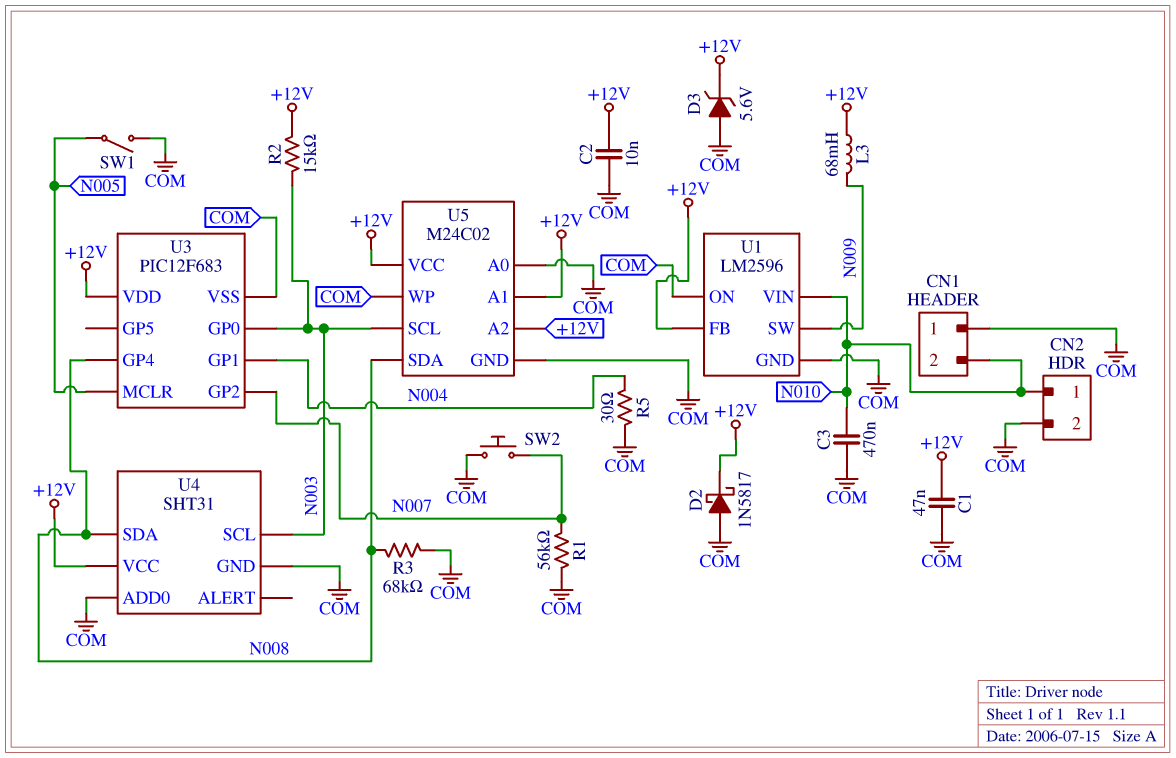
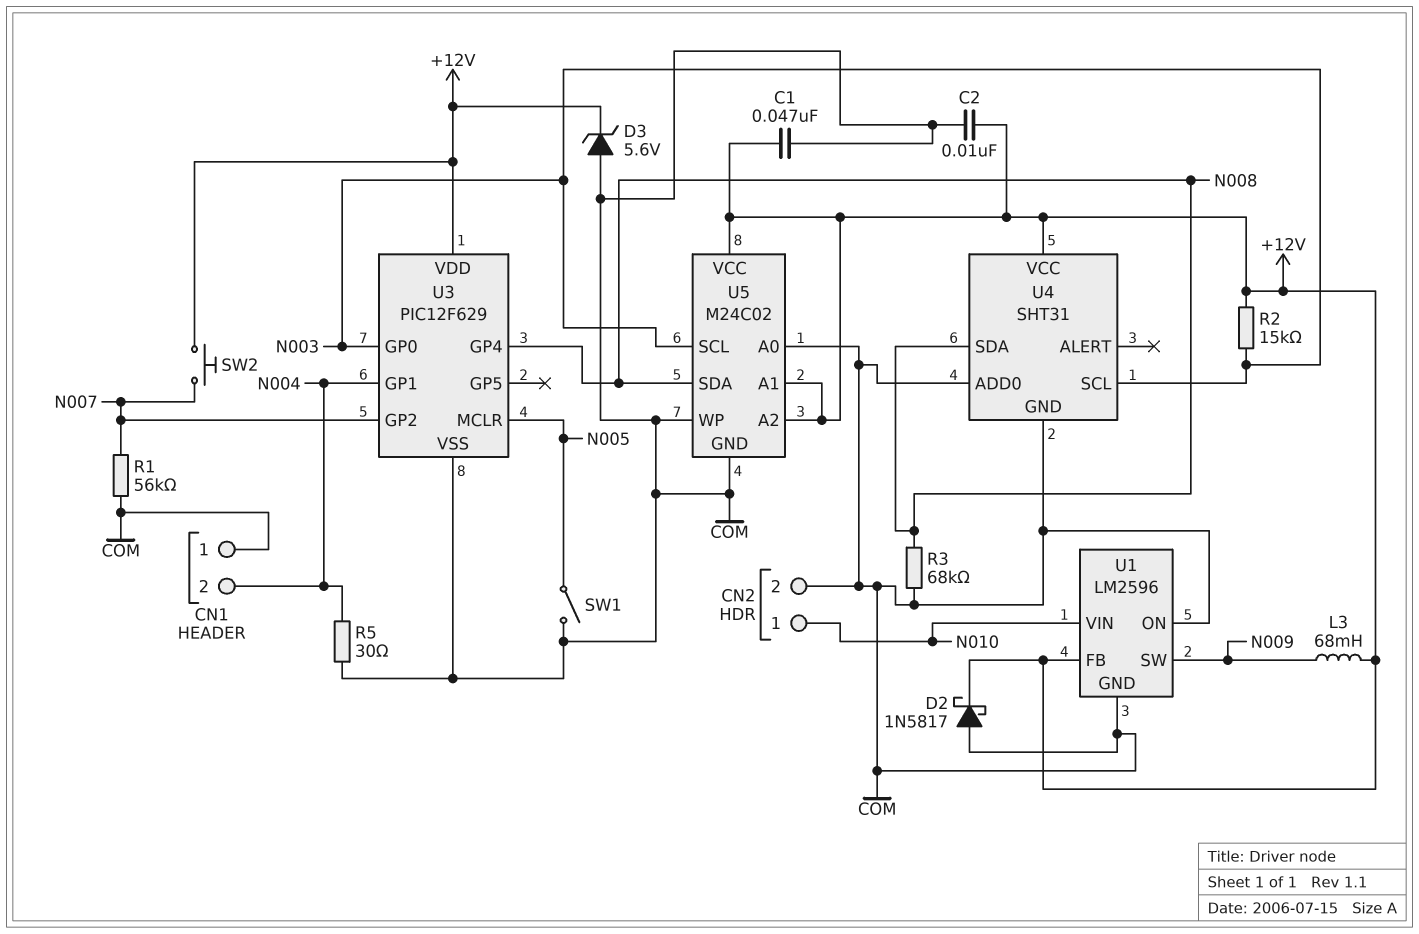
C3: 470nF (COM, N010) -> none
CN1 pin 2: N010 -> N004
SW2: button (COM, N007) -> button (+12V, N007)
U3: PIC12F683 -> PIC12F629

